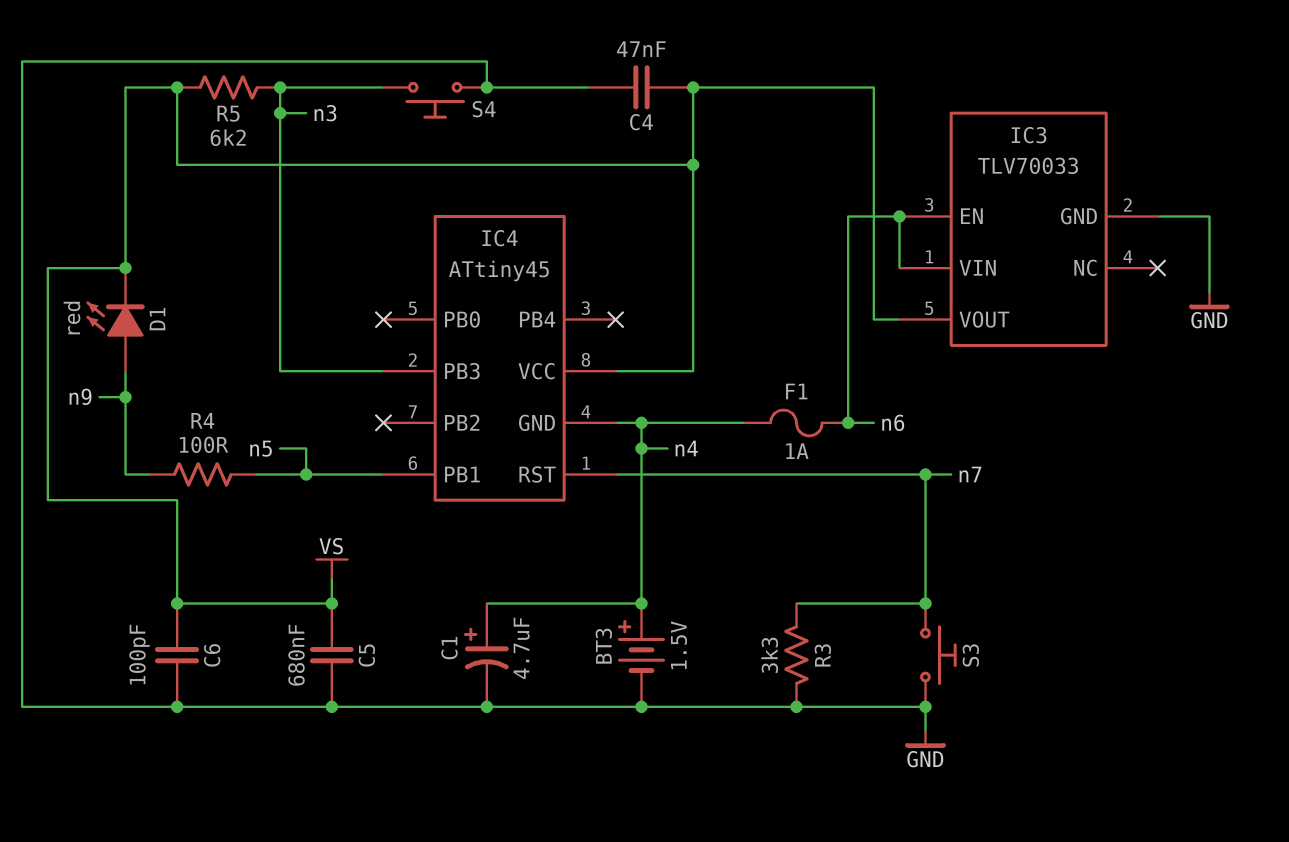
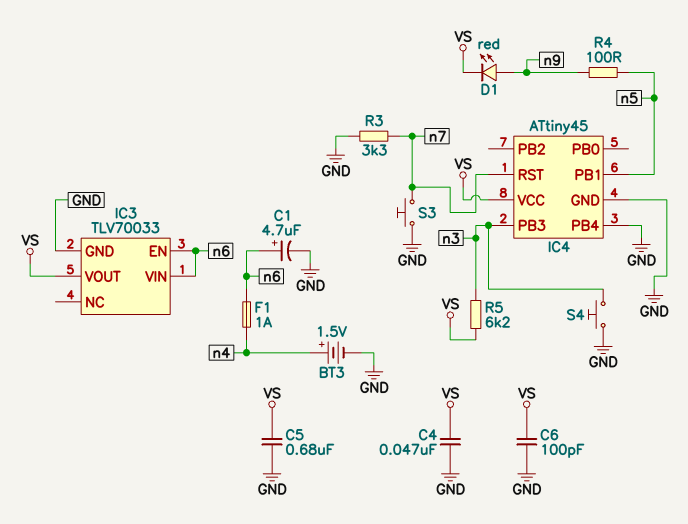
C1: 4.7uF (plus n4, minus GND) -> 4.7uF (plus n6, minus GND)
IC4 pin GND: n4 -> GND
IC4 pin PB4: none -> GND

